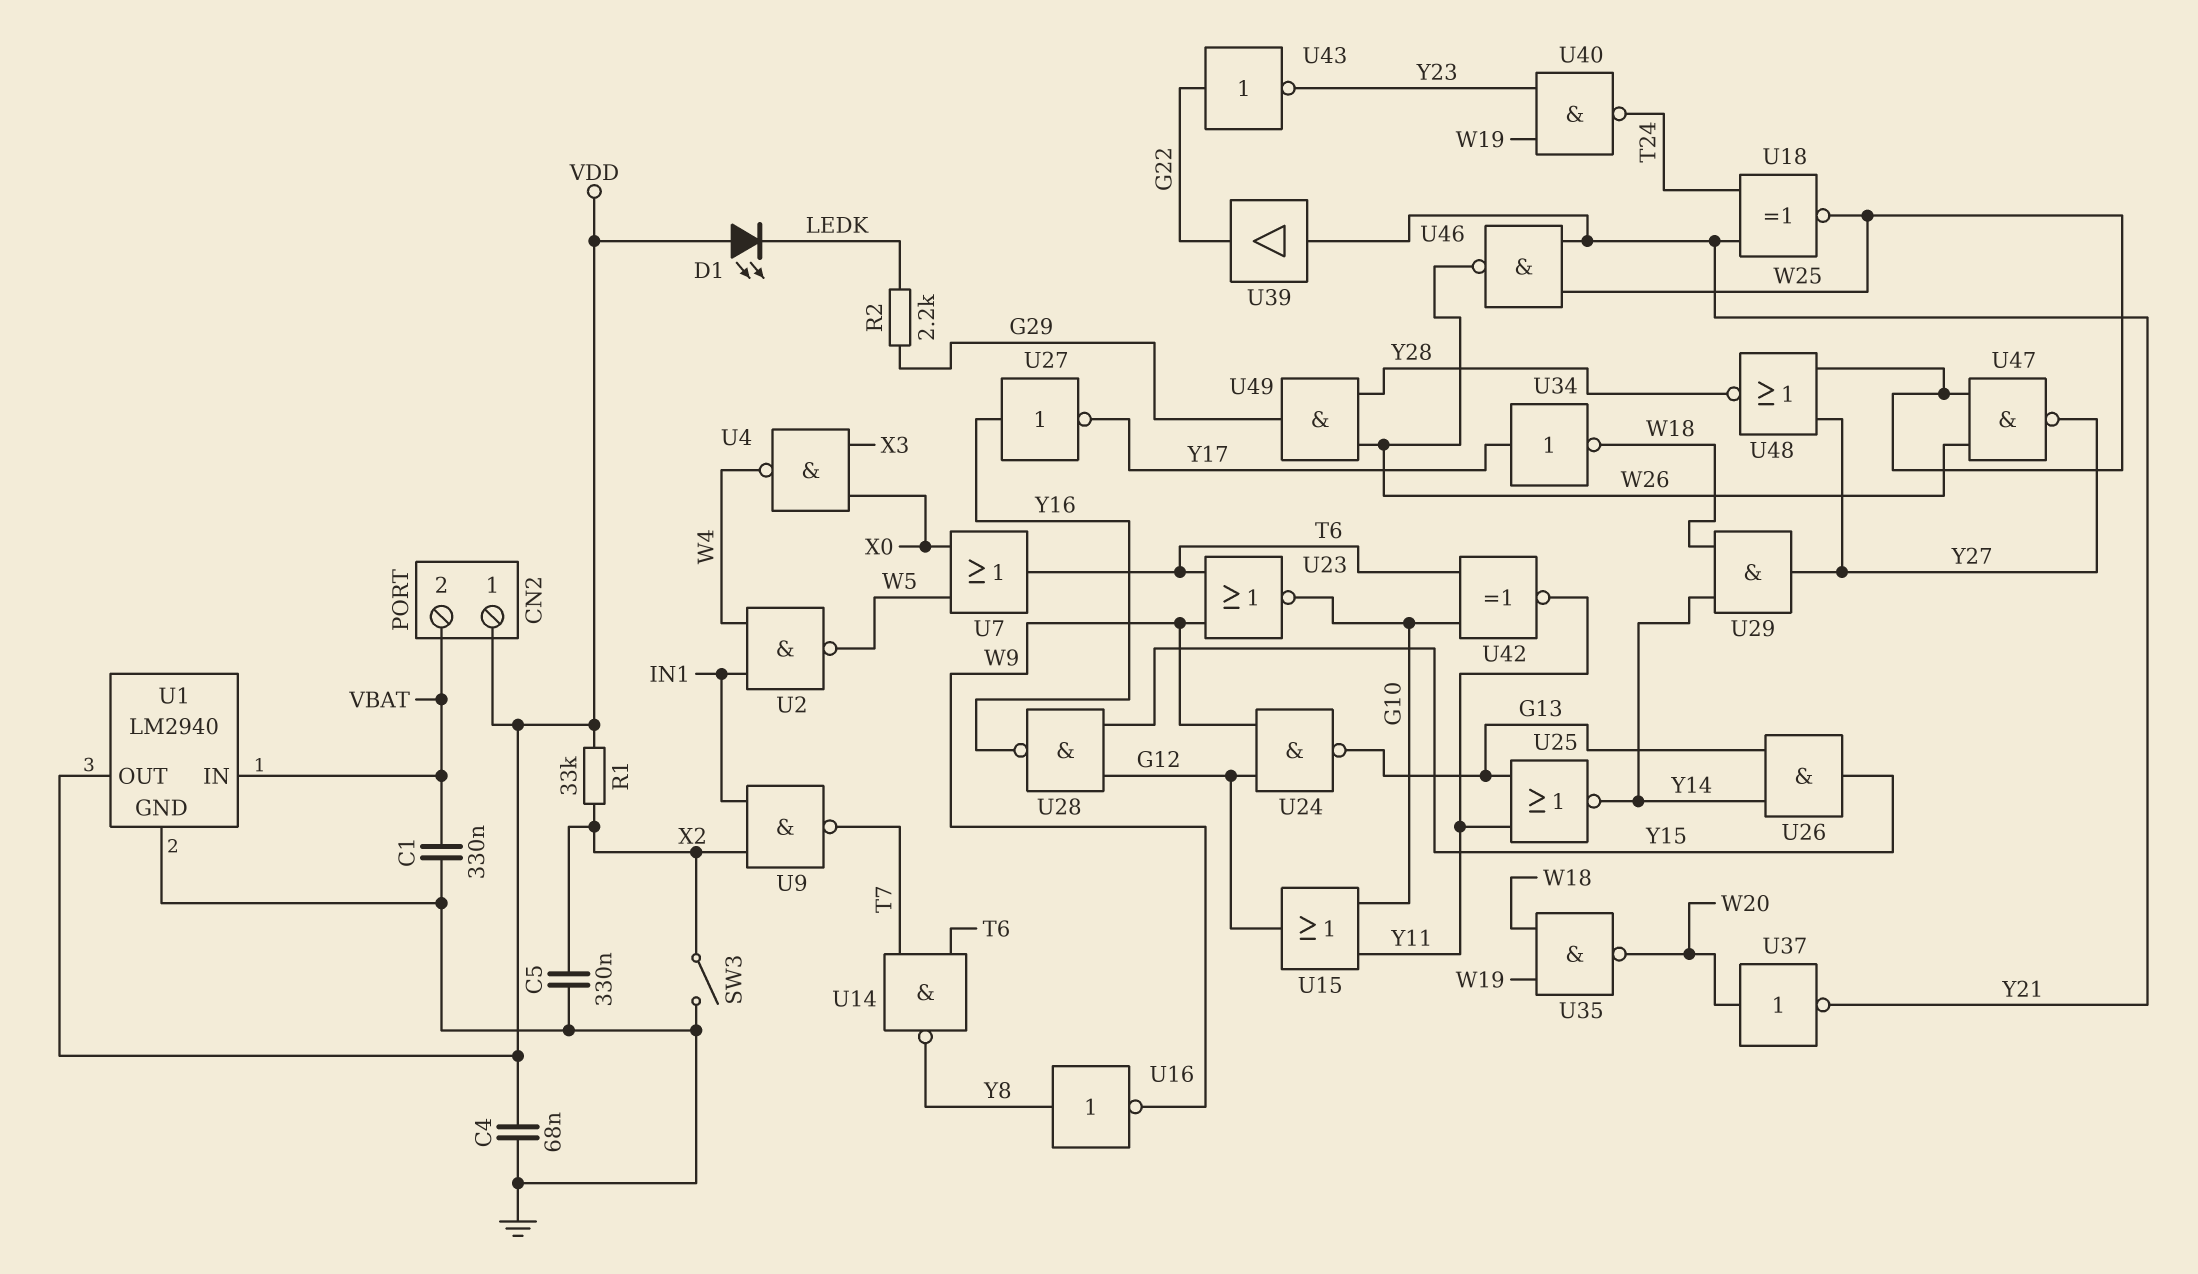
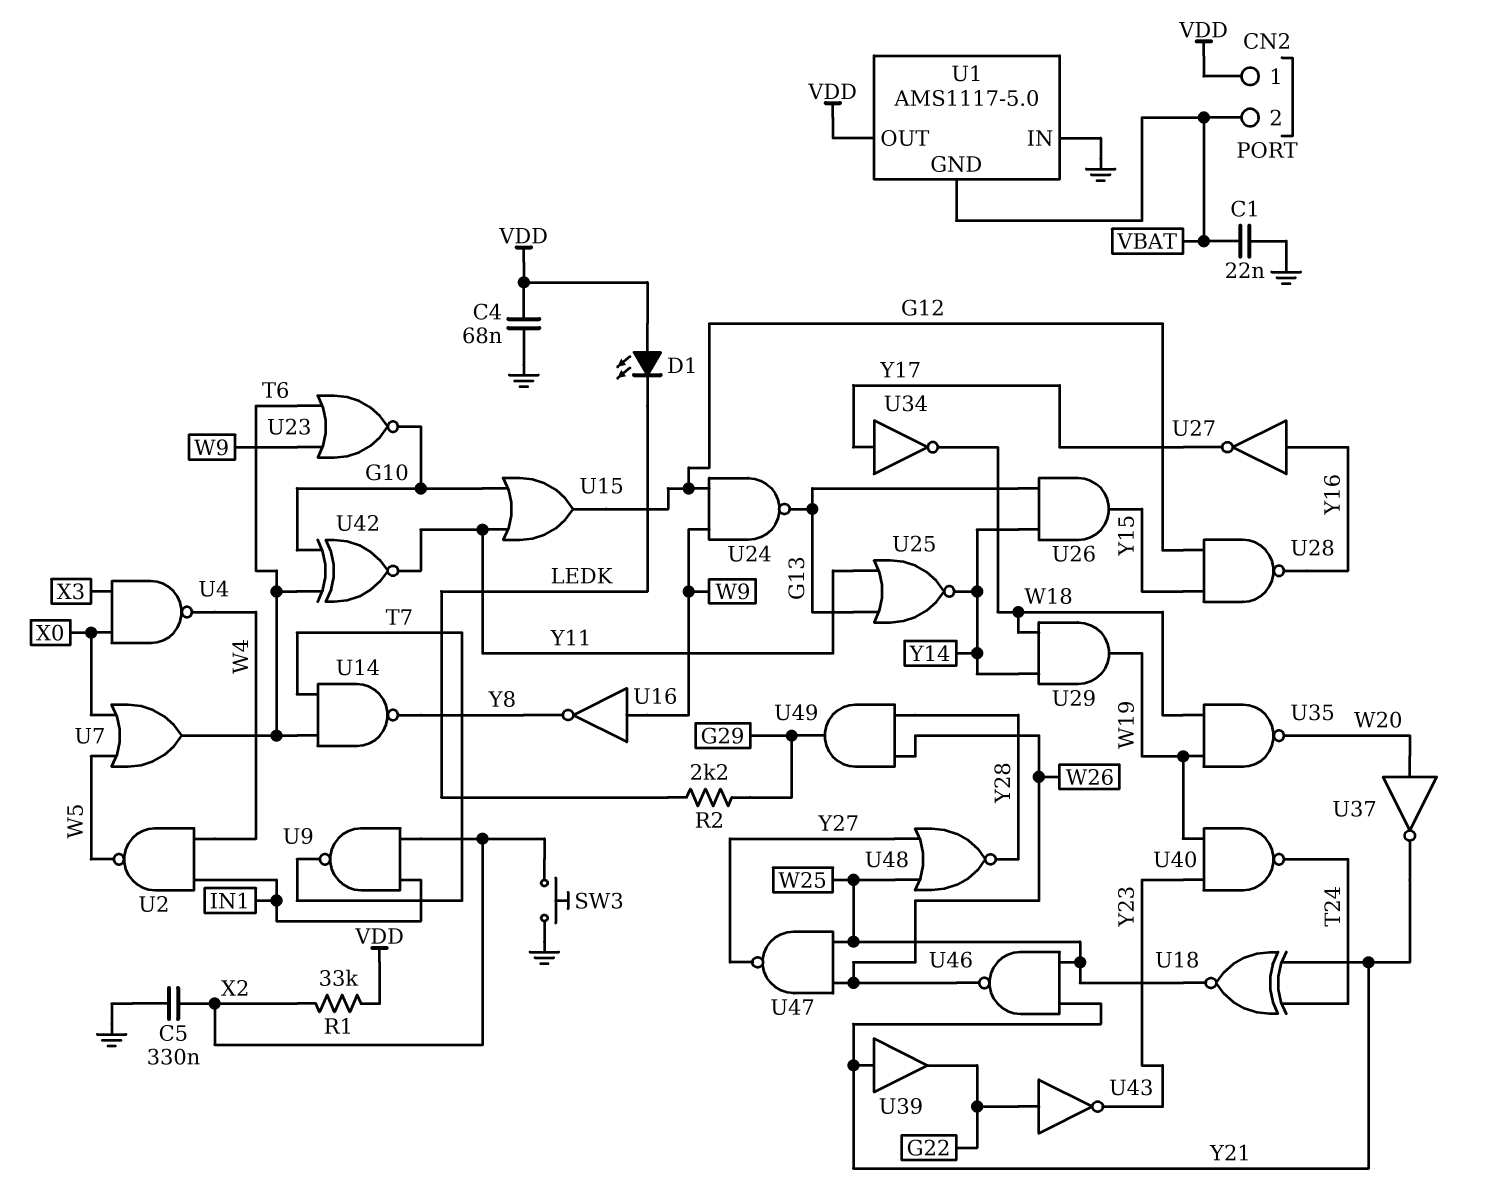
C1: 330nF (GND, VBAT) -> 22nF (GND, VBAT)
SW3: switch (GND, X2) -> button (GND, X2)
U1: LM2940 -> AMS1117-5.0
U1 pin GND: GND -> VBAT
U1 pin IN: VBAT -> GND
U16: NOT (in Y8, out W9) -> NOT (in W9, out Y8)
U29: AND (in W18, in Y14, out Y27) -> AND (in W18, in Y14, out W19)

